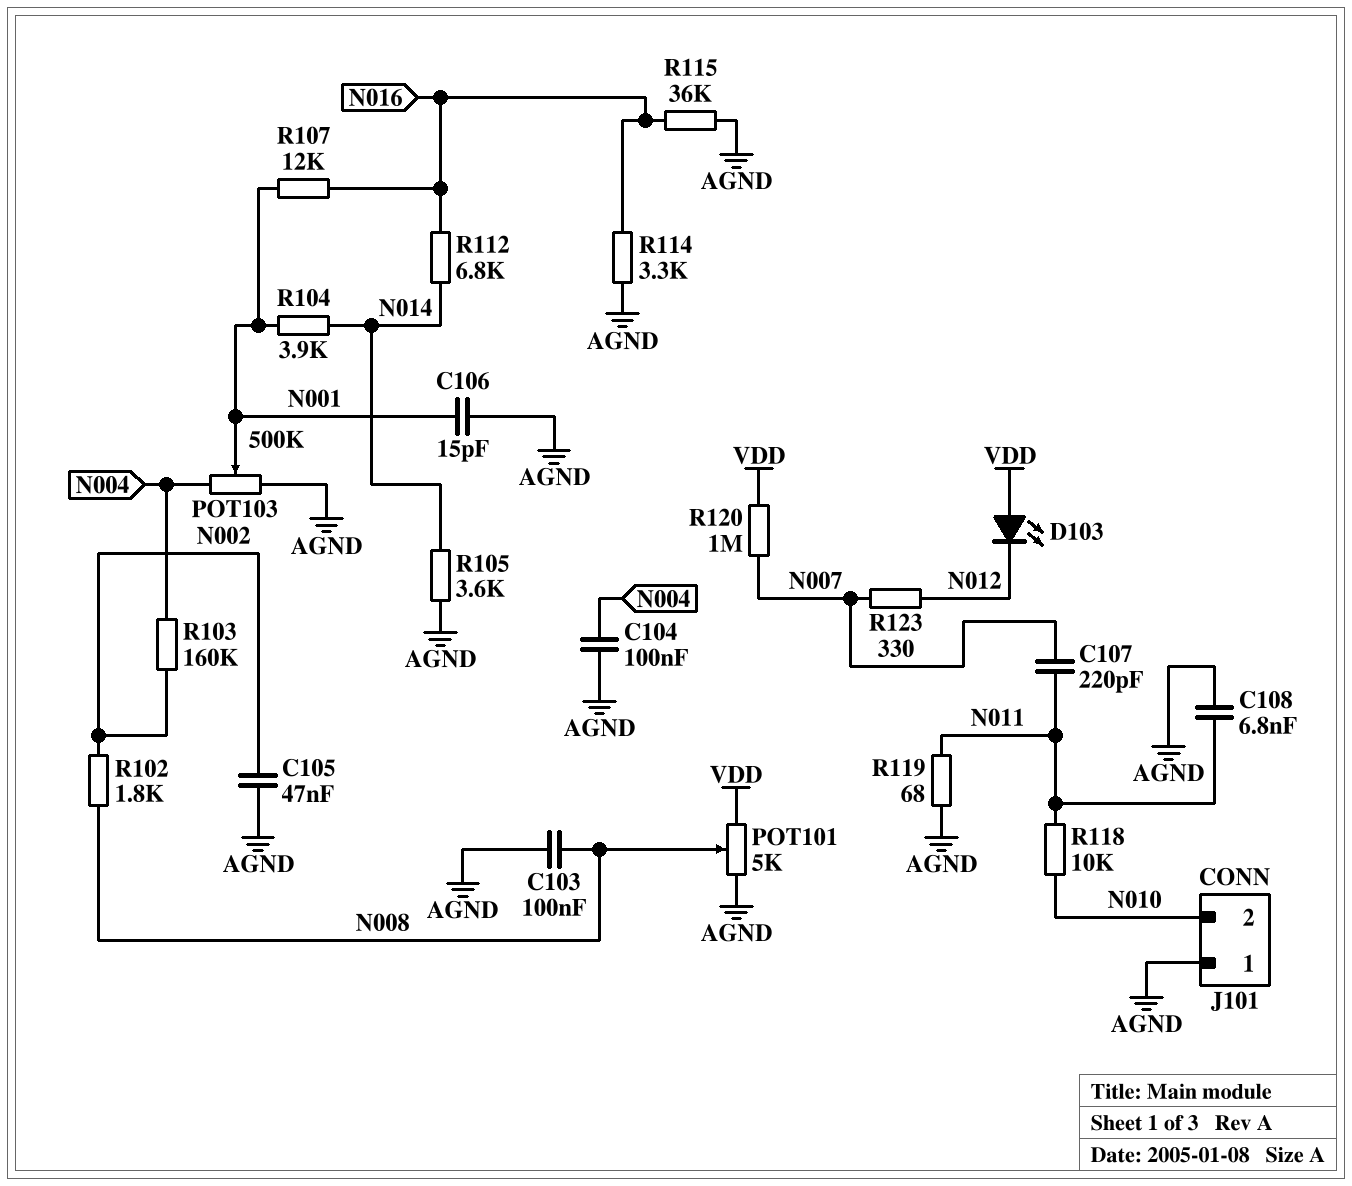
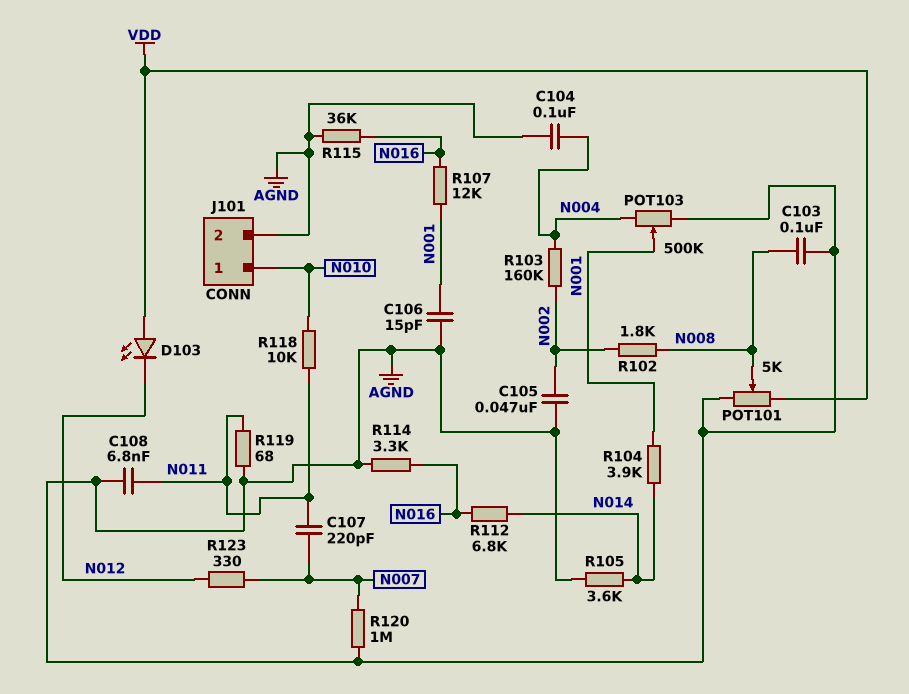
J101 pin 1: AGND -> N010
J101 pin 2: N010 -> AGND
R120: 1M (N007, VDD) -> 1M (AGND, N007)

